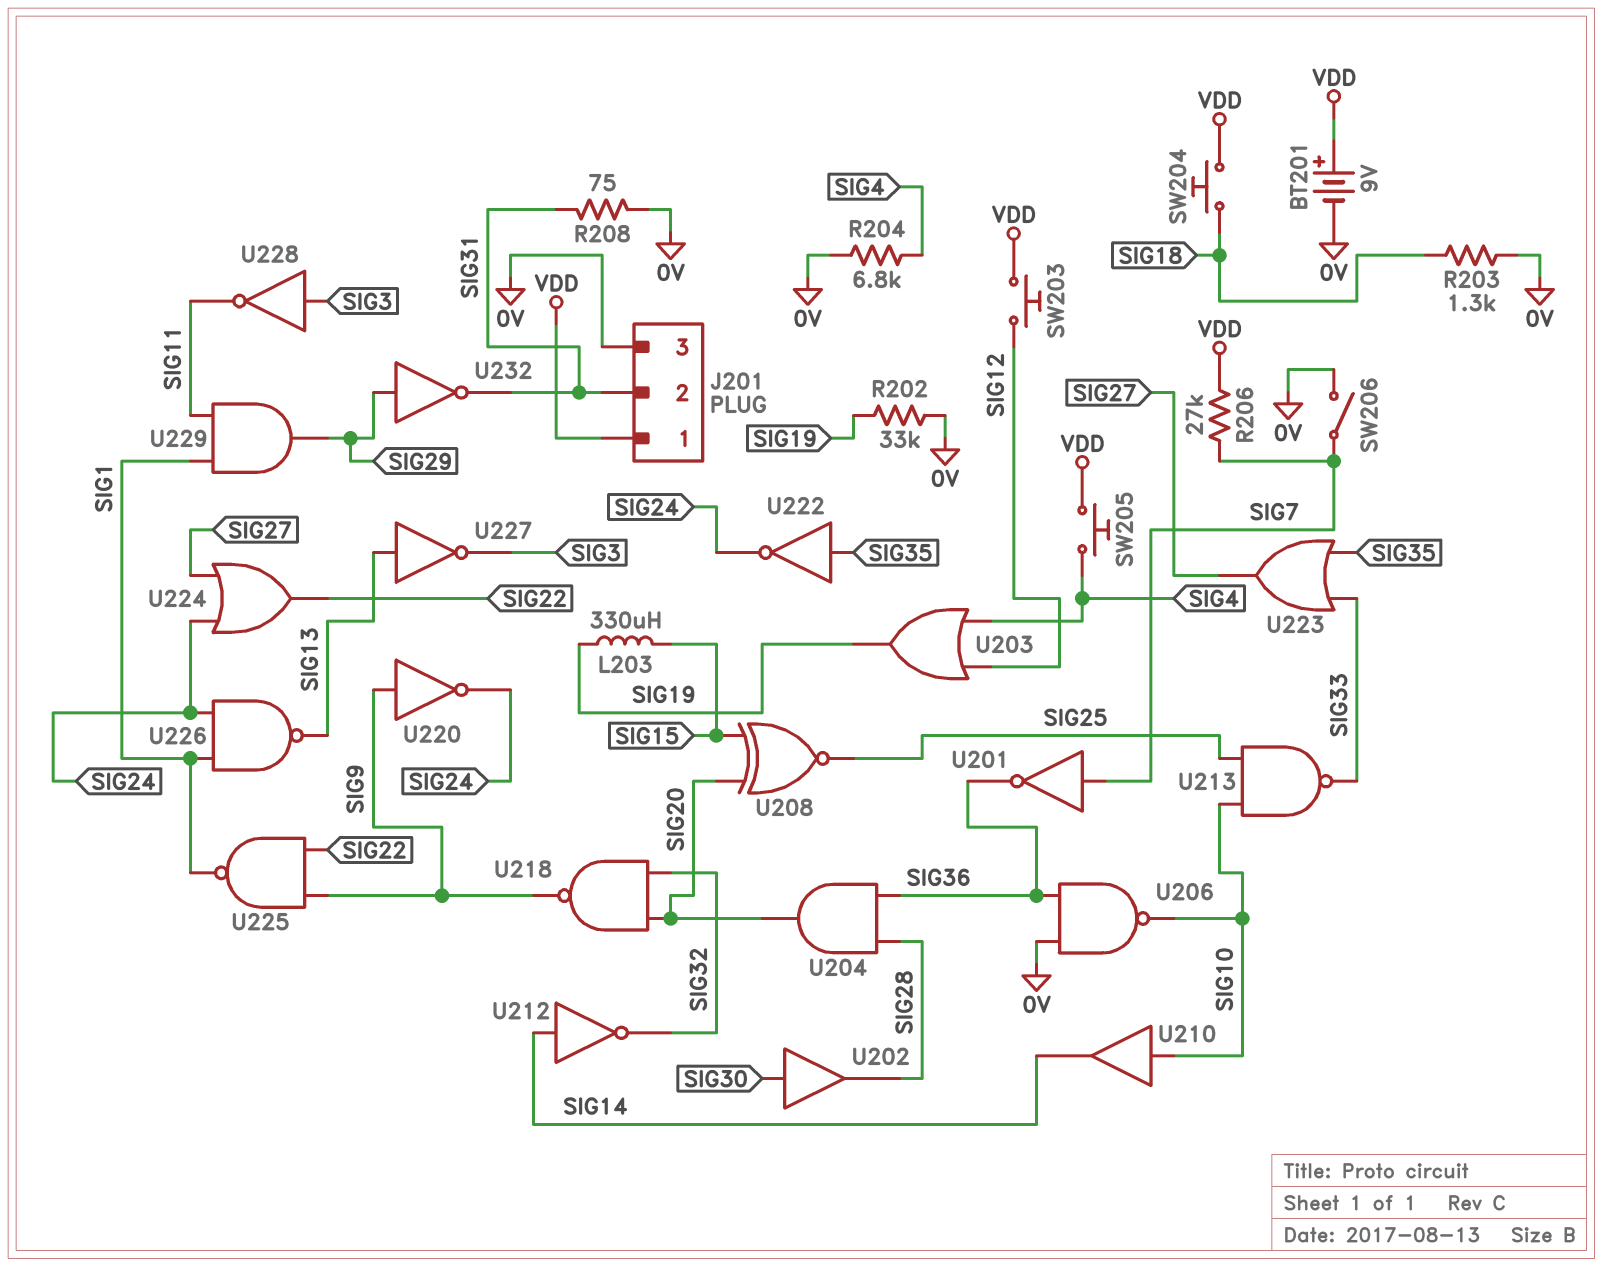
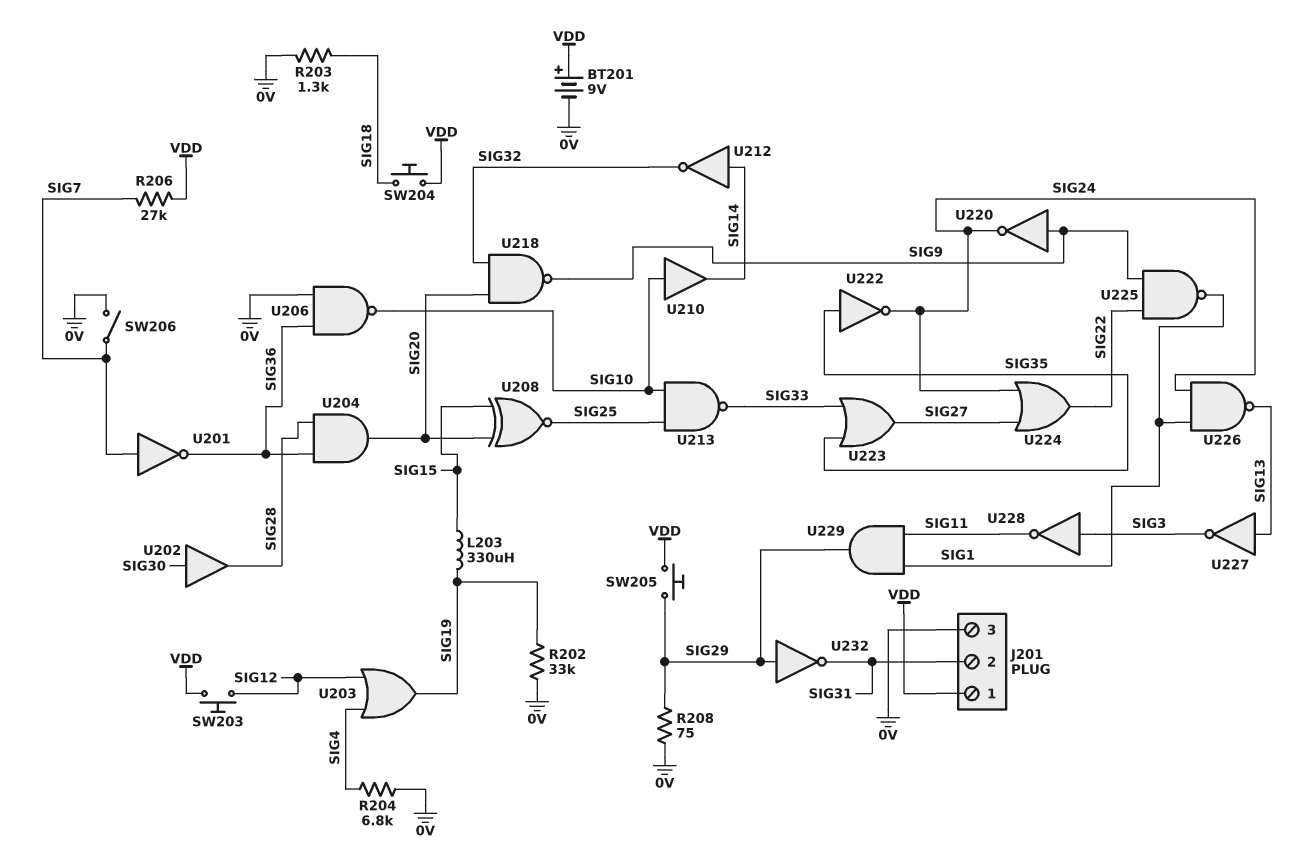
R208: 75 (0V, SIG31) -> 75 (0V, SIG29)
SW205: button (SIG4, VDD) -> button (SIG29, VDD)

